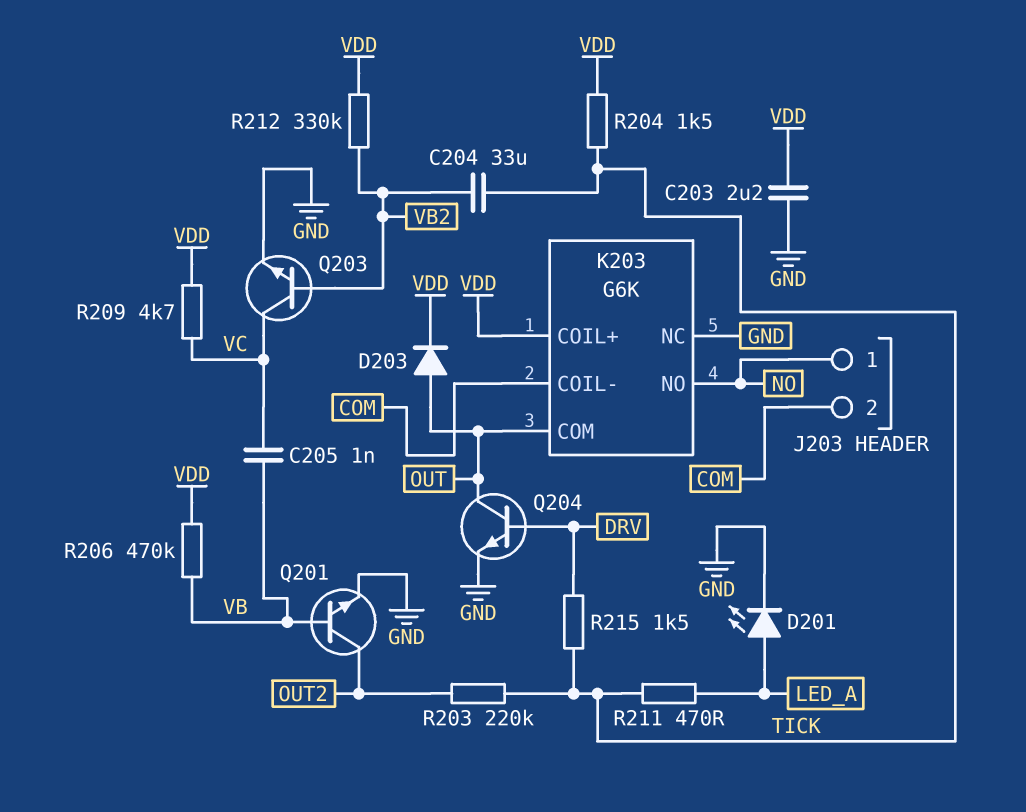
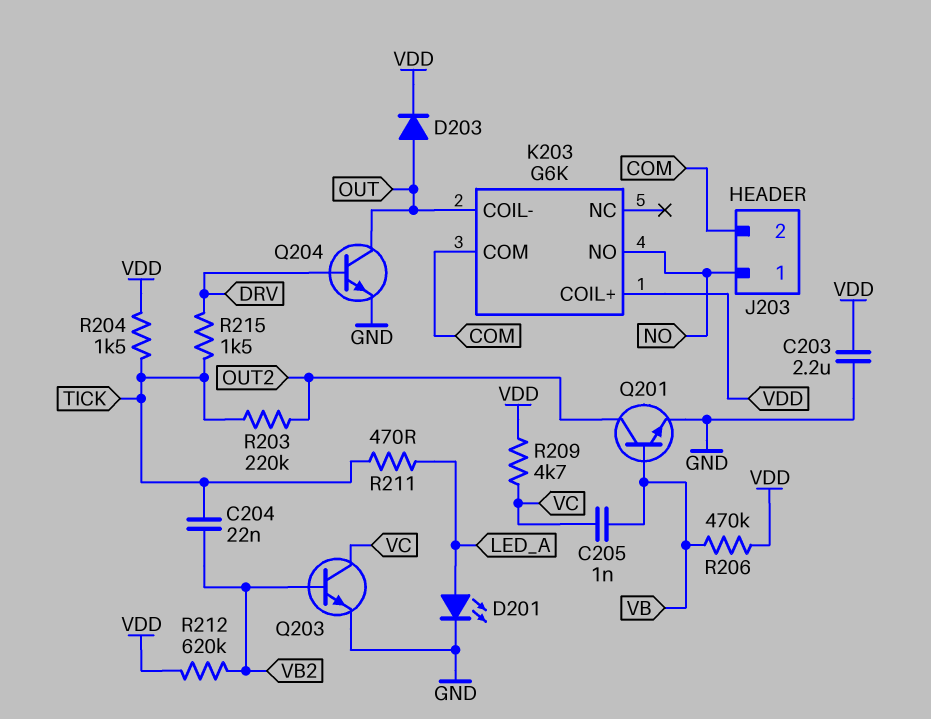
C204: 33uF (TICK, VB2) -> 22nF (TICK, VB2)
K203 pin COIL-: COM -> OUT
K203 pin COM: OUT -> COM
K203 pin NC: GND -> none
R212: 330k (VB2, VDD) -> 620k (VB2, VDD)

